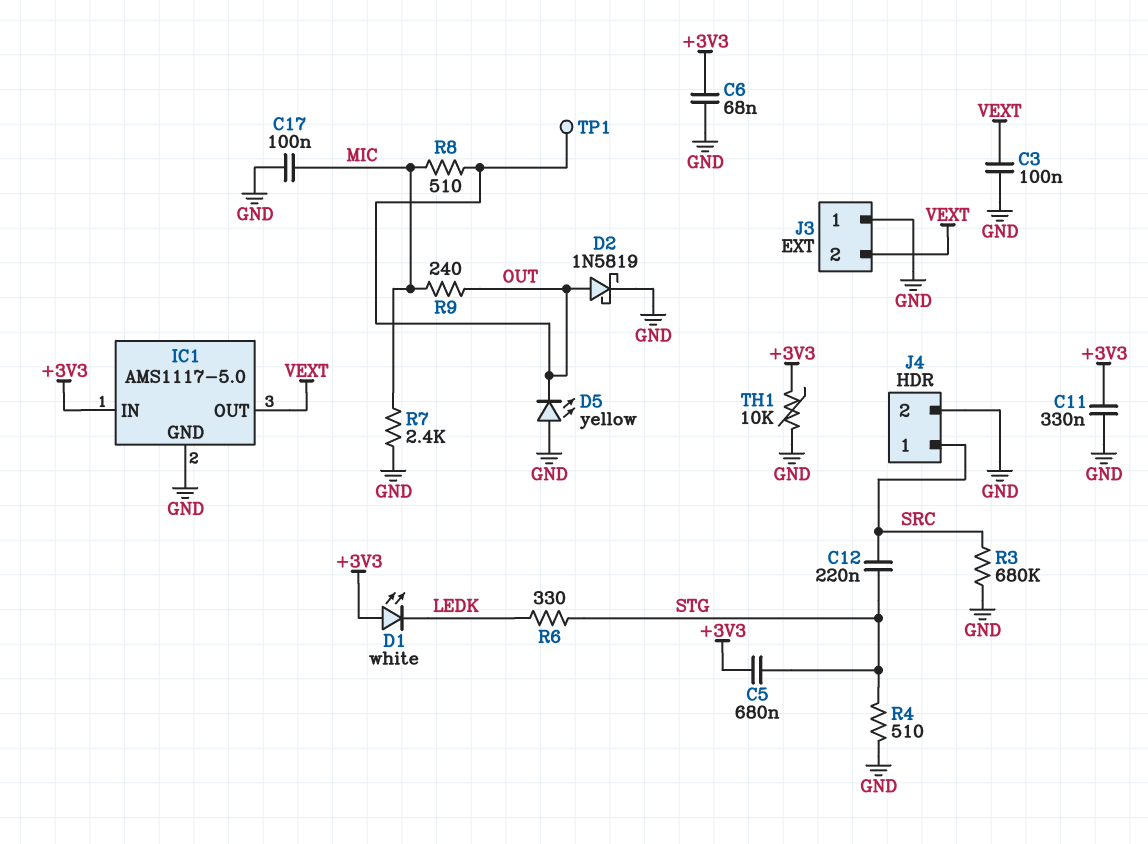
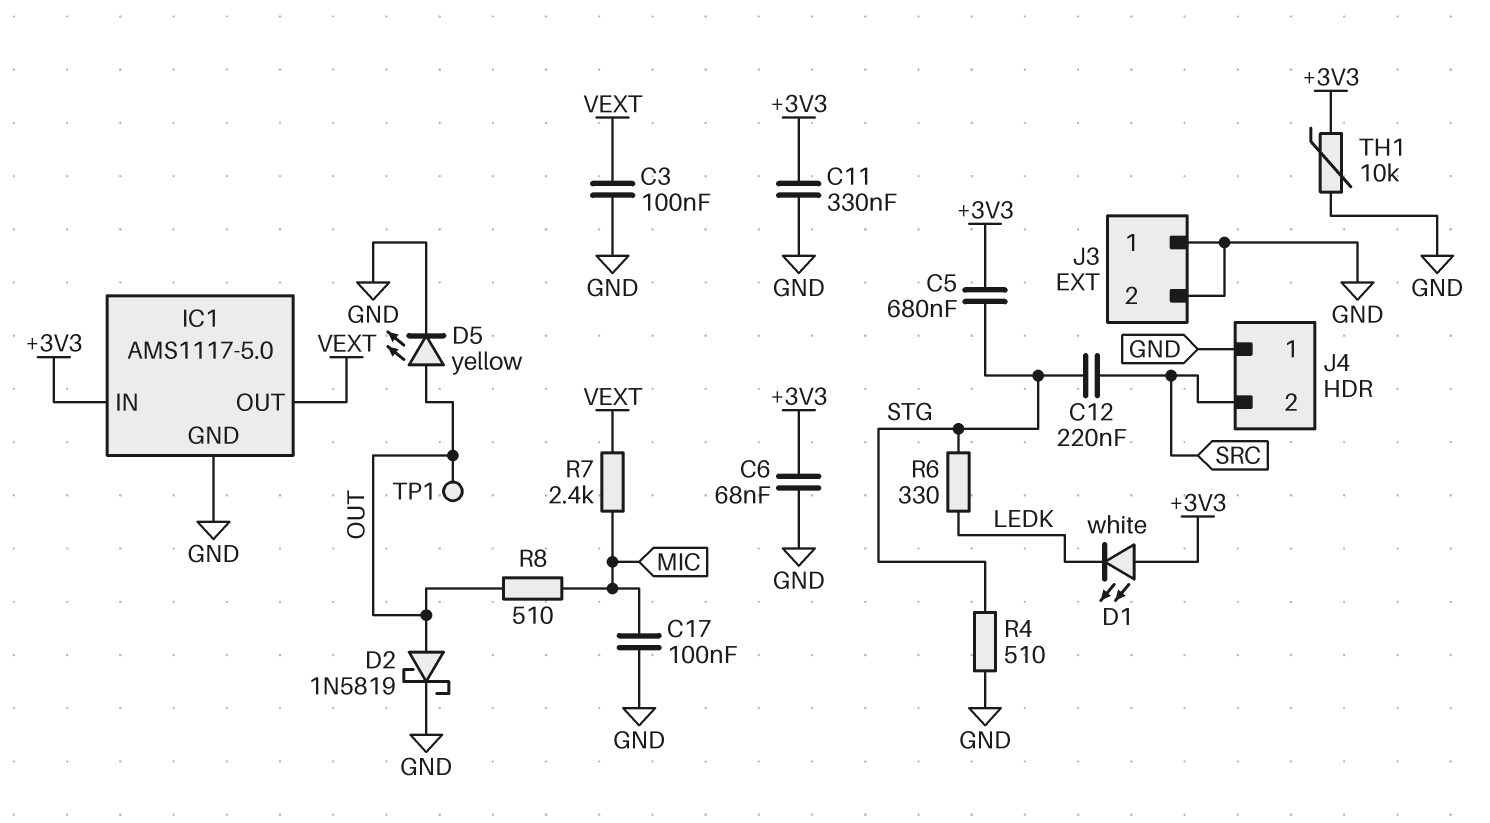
D5: LED yellow (A GND, K OUT) -> LED yellow (A OUT, K GND)
J3 pin 2: VEXT -> GND
J4 pin 1: SRC -> GND
J4 pin 2: GND -> SRC
R3: 680k (GND, SRC) -> none
R7: 2.4k (GND, MIC) -> 2.4k (MIC, VEXT)
R9: 240 (MIC, OUT) -> none

